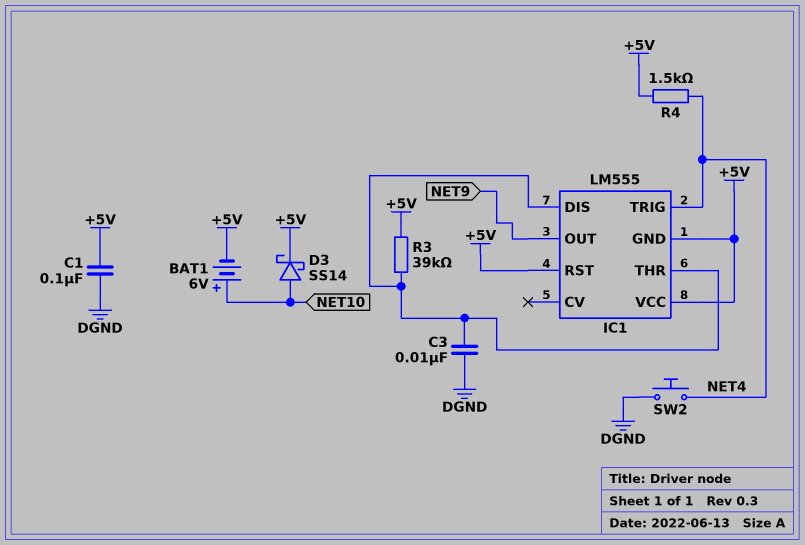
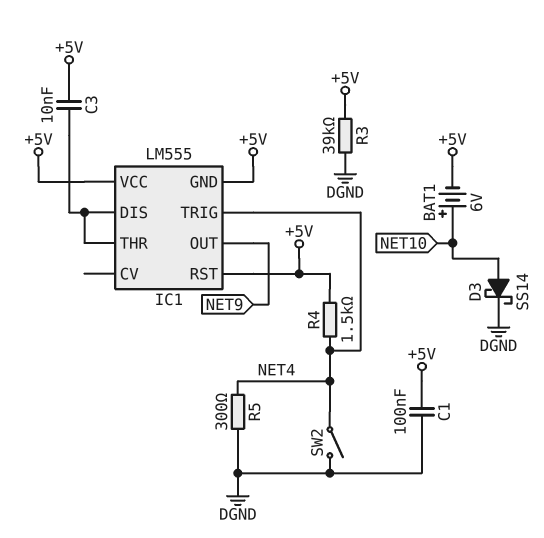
C3: 10nF (DGND, IC1/DIS) -> 10nF (+5V, IC1/DIS)
D3: schottky SS14 (A NET10, K +5V) -> schottky SS14 (A NET10, K DGND)
R3: 39k (+5V, IC1/DIS) -> 39k (+5V, DGND)
R5: none -> 300 (DGND, NET4)
SW2: button (DGND, NET4) -> switch (DGND, NET4)

